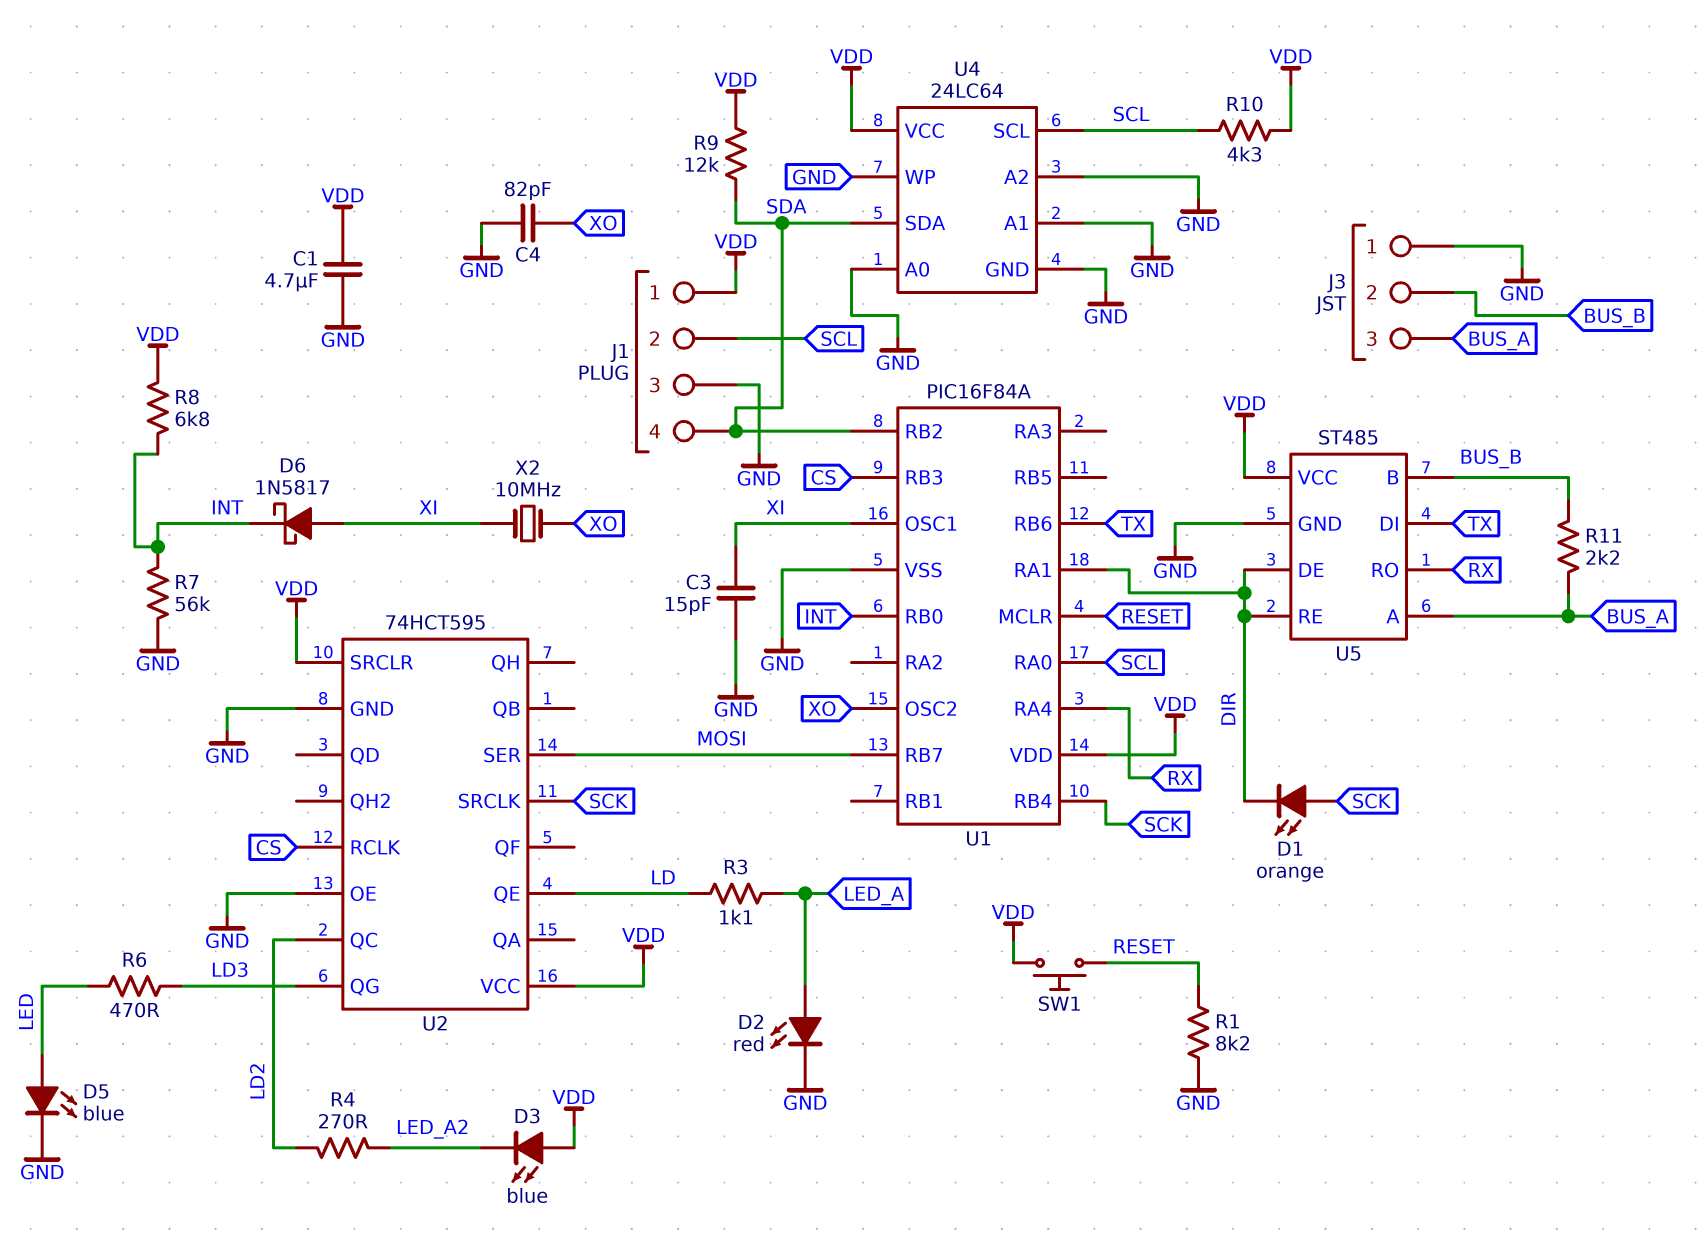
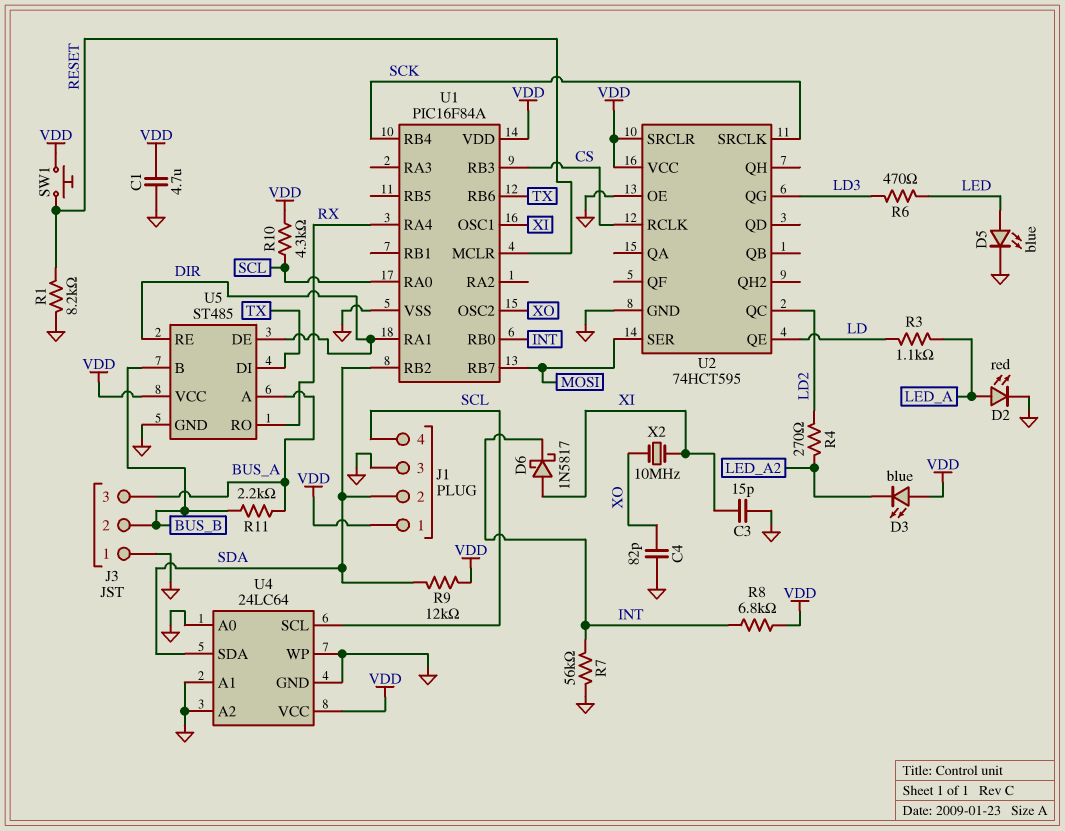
D1: LED orange (A SCK, K DIR) -> none
J1 pin 2: SCL -> SDA
J1 pin 4: SDA -> SCL

